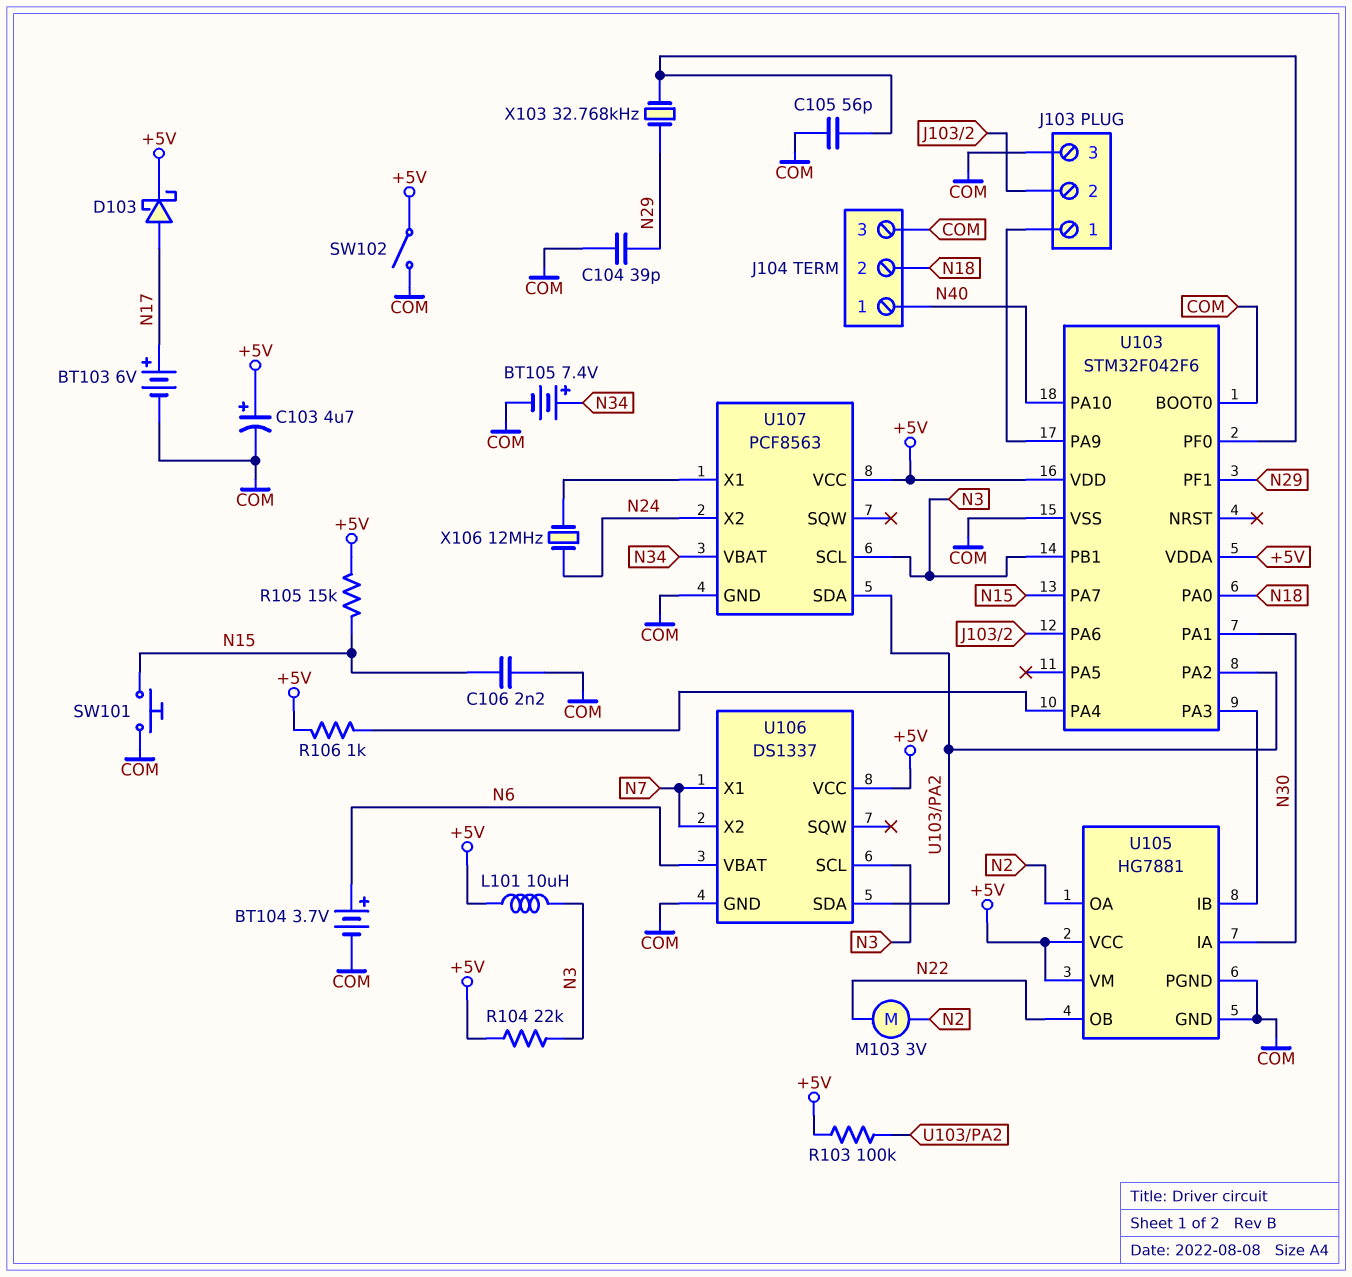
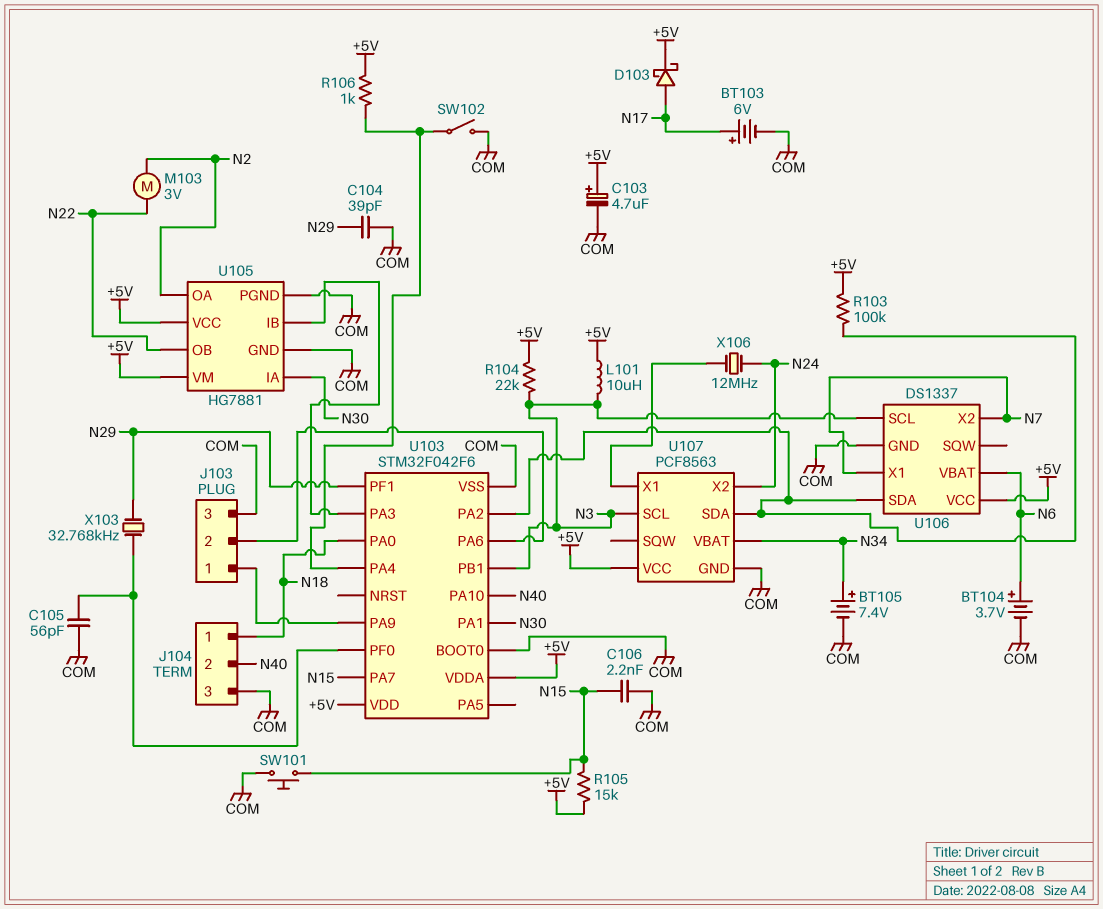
J104 pin 1: N40 -> N18
J104 pin 2: N18 -> N40
SW102: switch (+5V, COM) -> switch (COM, U103/PA4)

